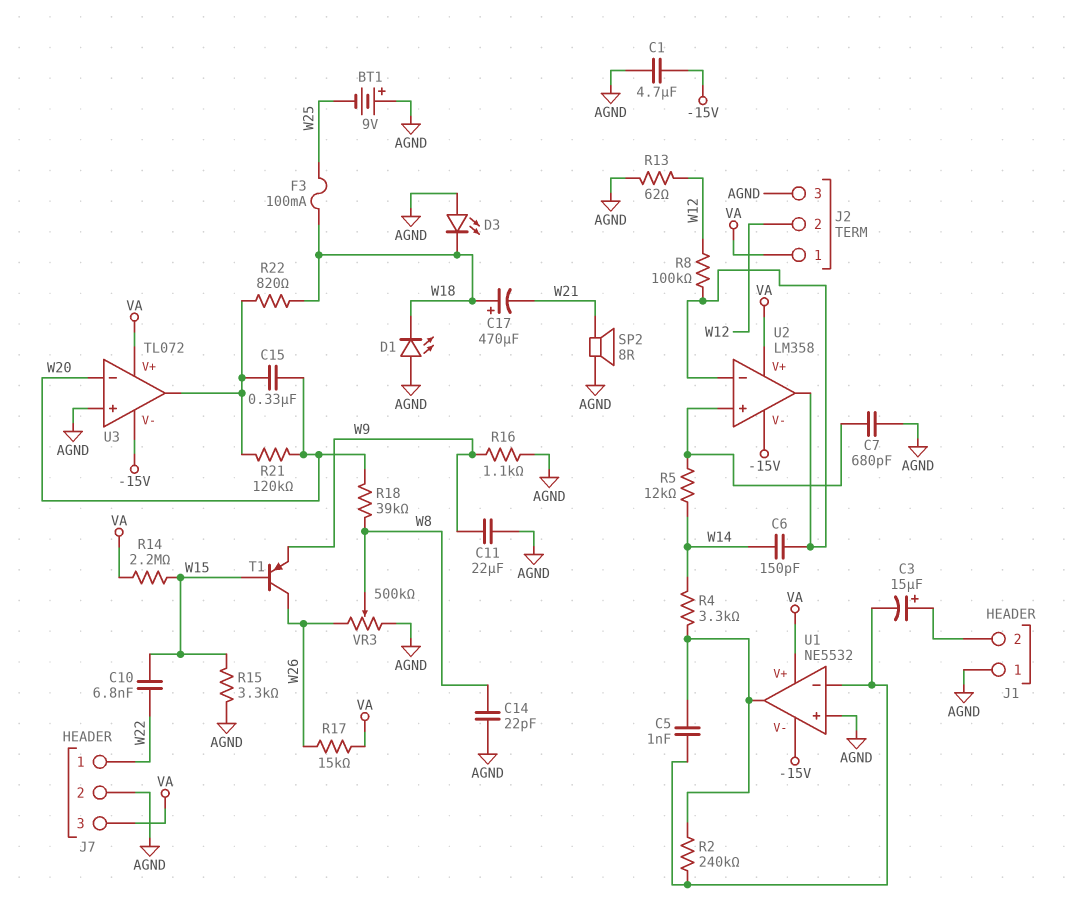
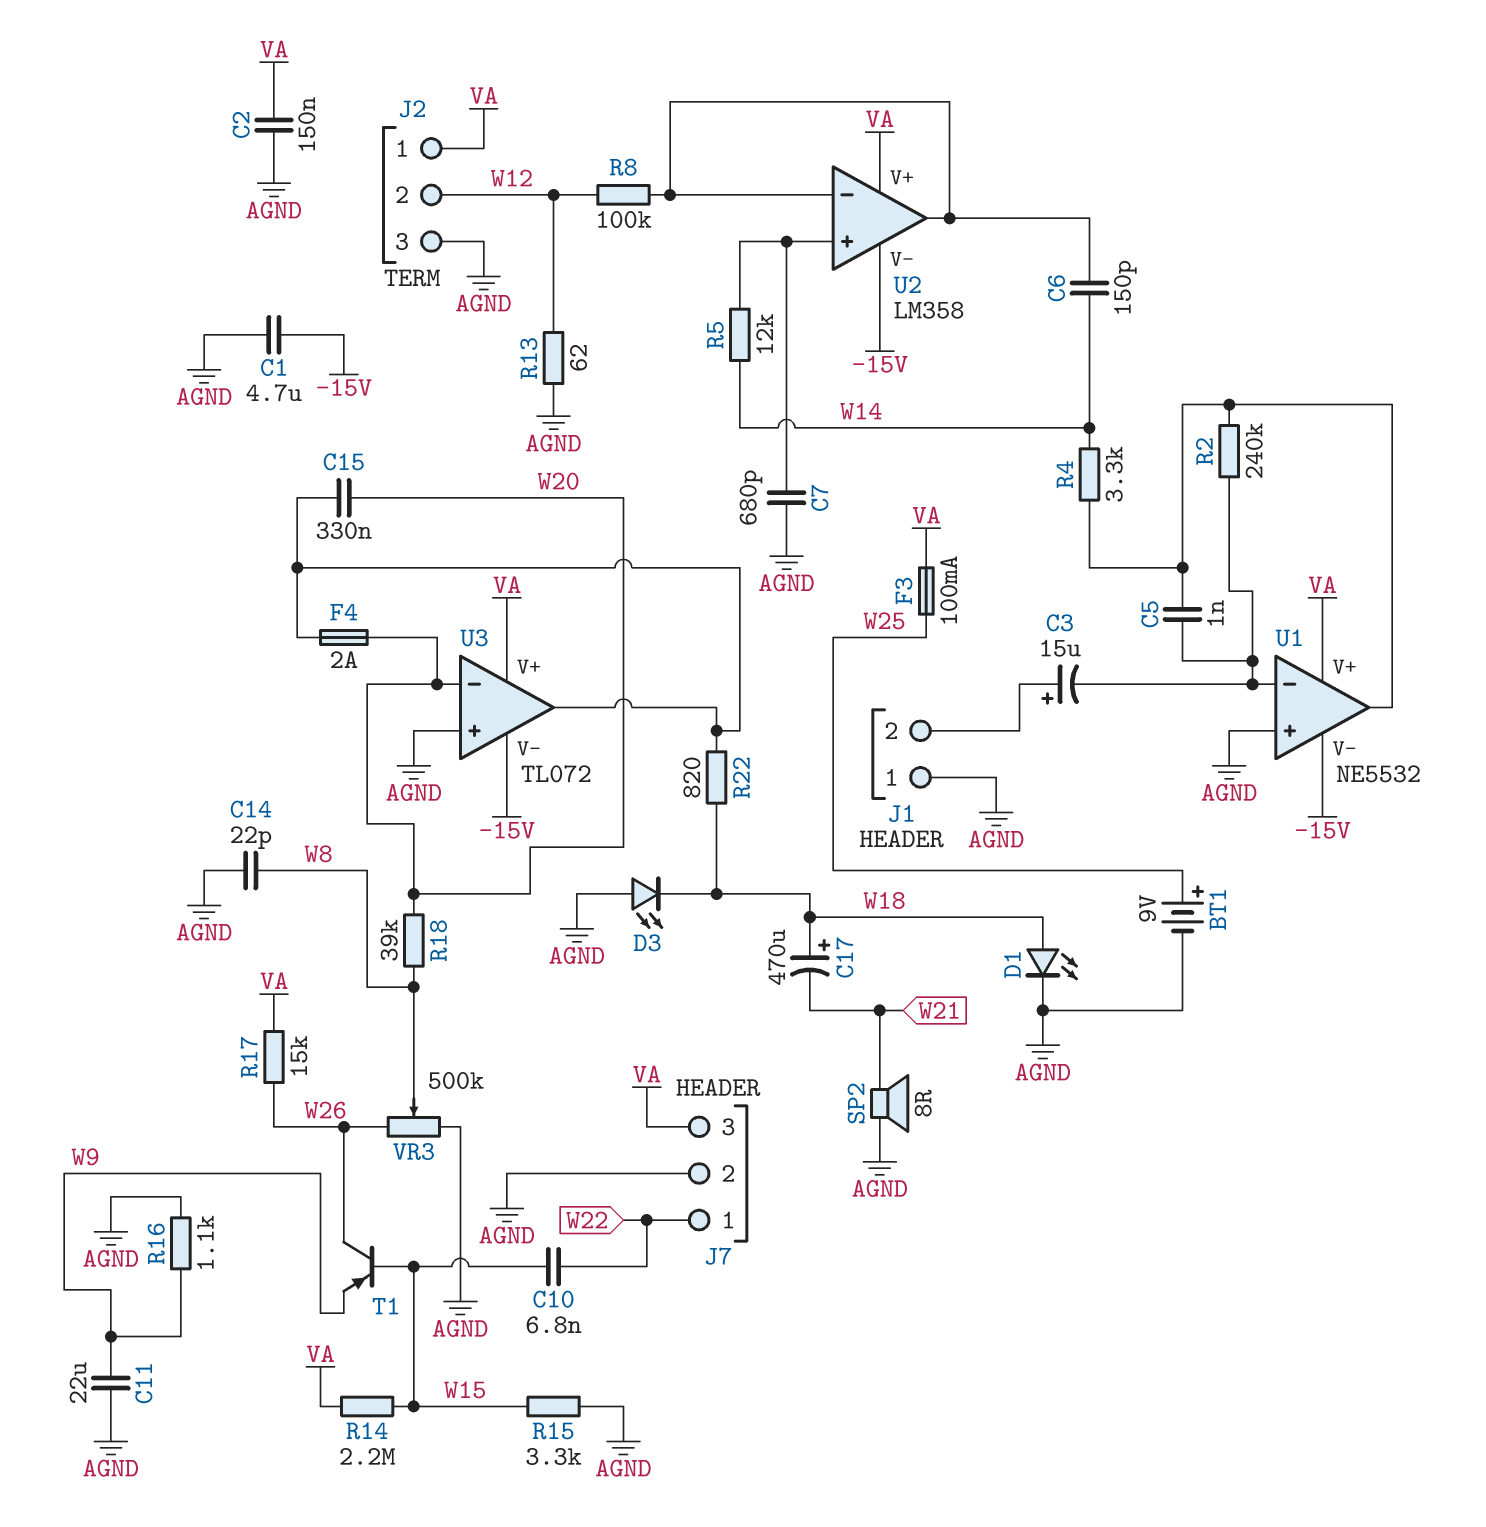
BT1: 9V (plus AGND, minus W25) -> 9V (plus W25, minus AGND)
C2: none -> 150nF (AGND, VA)
D1: LED (A AGND, K W18) -> LED (A W18, K AGND)
F3: 100mA (W18, W25) -> 100mA (VA, W25)
F4: none -> 2A (U3/out, W20)
R21: 120k (U3/out, W20) -> none

